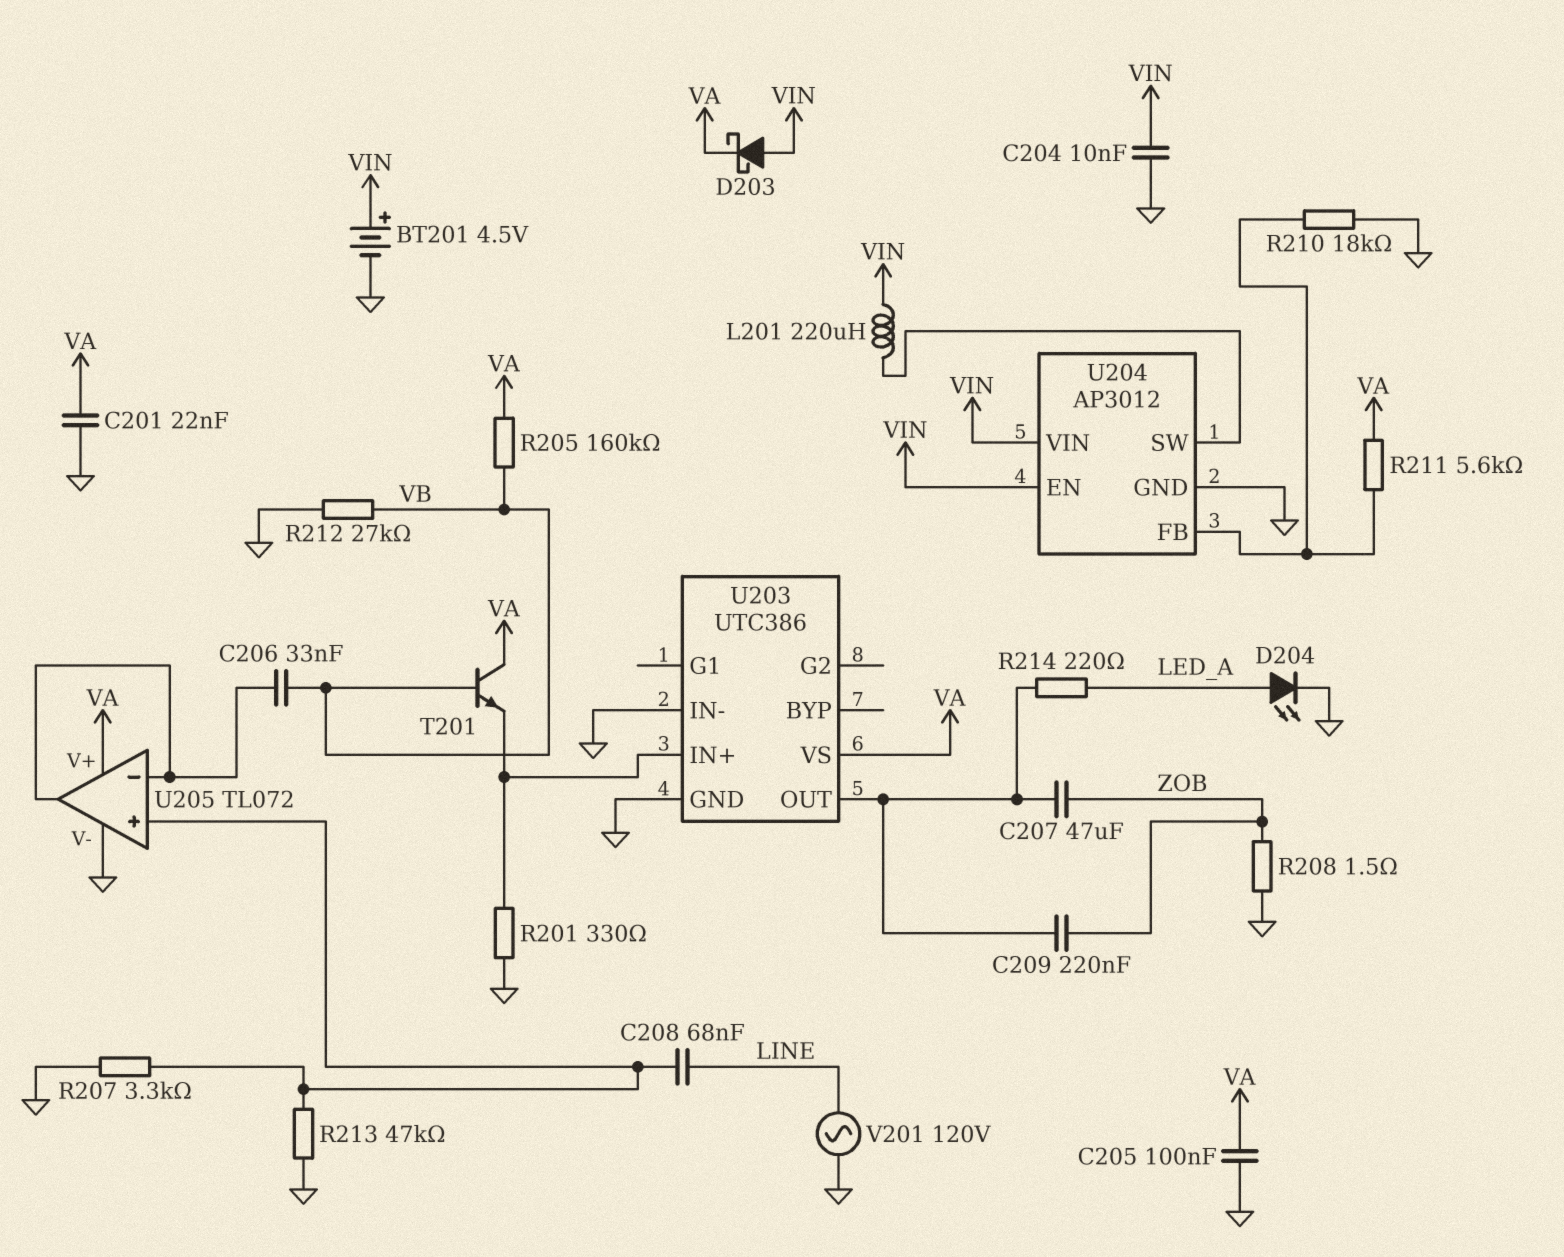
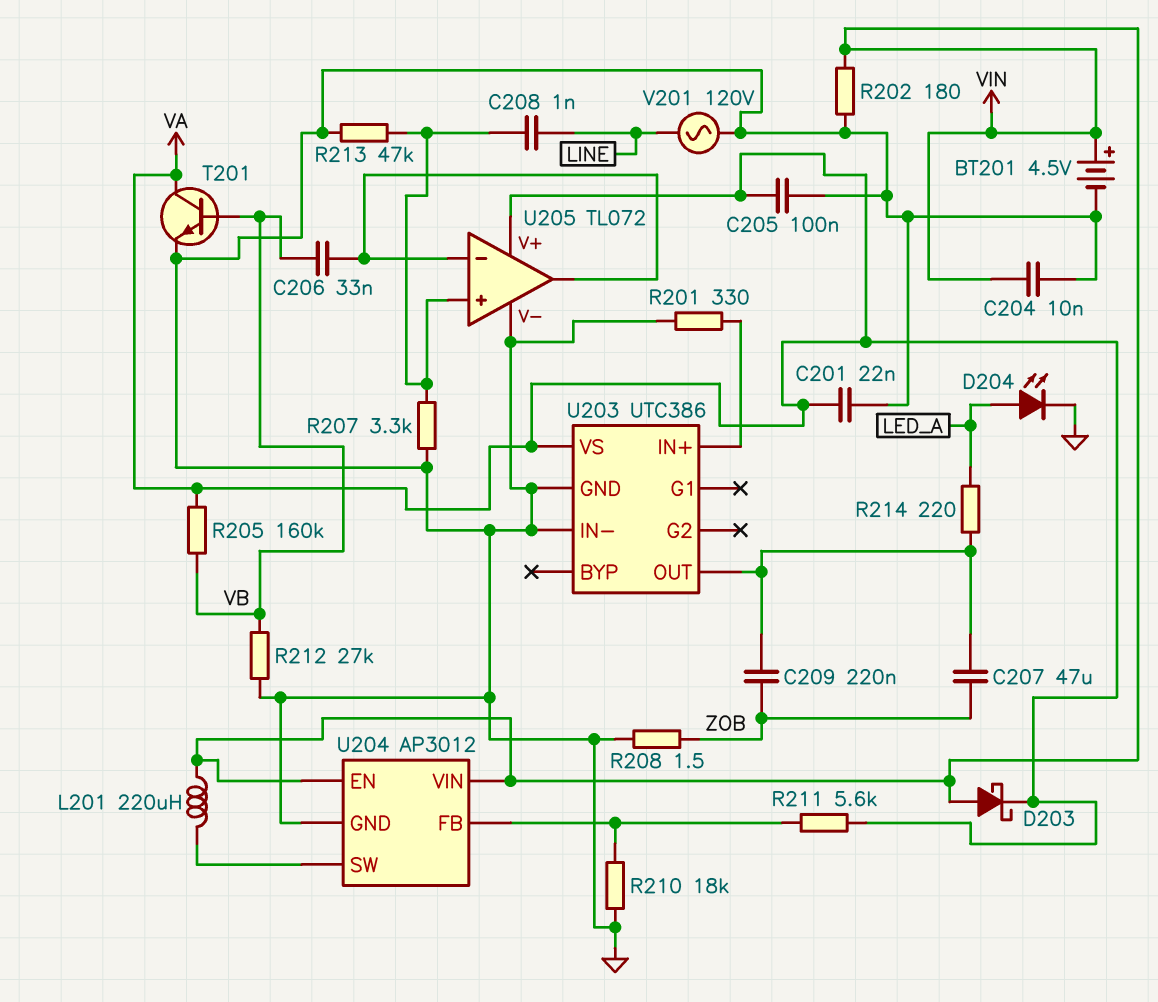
C208: 68nF (LINE, U205/in+) -> 1nF (LINE, U205/in+)
R202: none -> 180 (GND, VIN)
T201: NPN (B VB, C VA, E U203/IN+) -> NPN (B VB, C VA, E GND)

